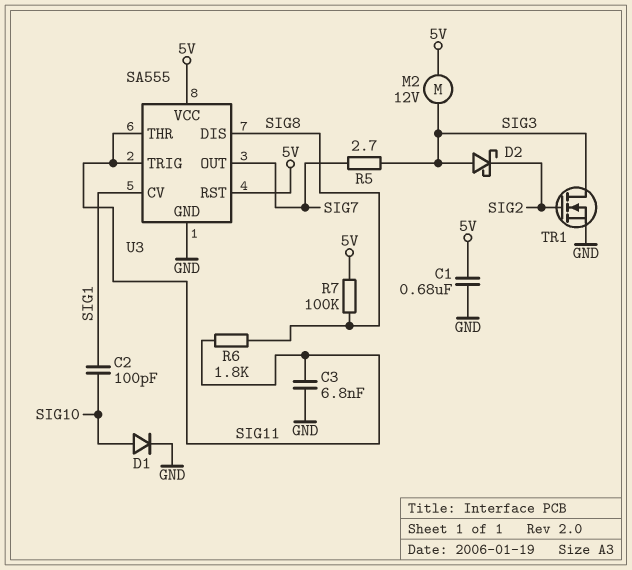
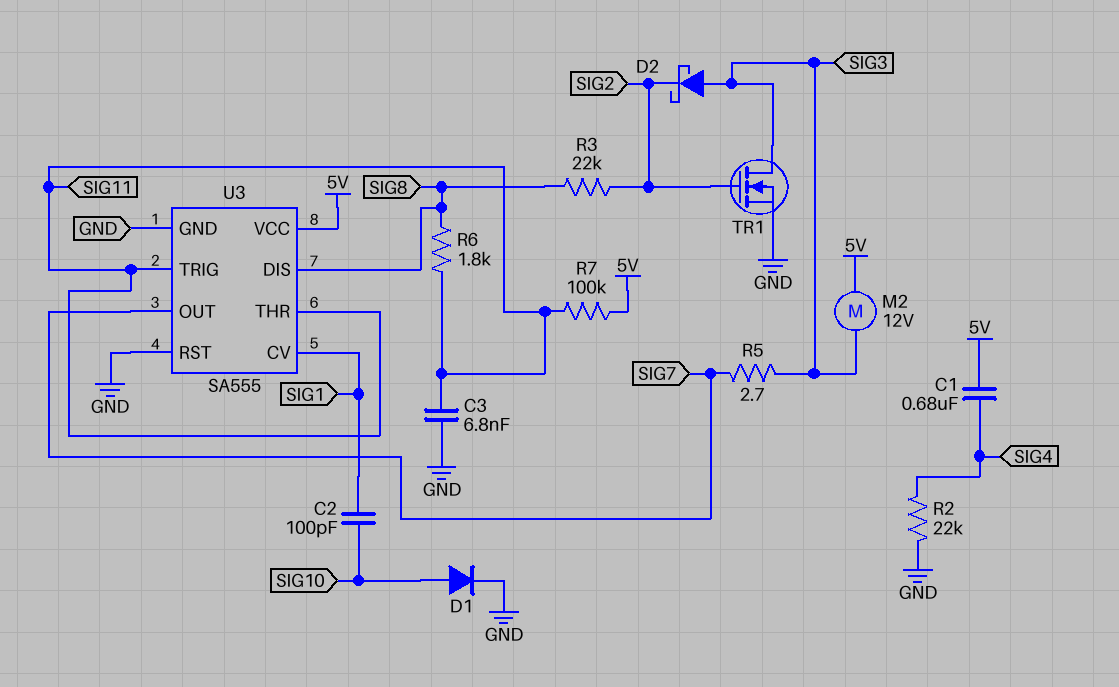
C1: 680nF (5V, GND) -> 680nF (5V, SIG4)
R2: none -> 22k (GND, SIG4)
R3: none -> 22k (SIG2, SIG8)
R7: 100k (5V, SIG8) -> 100k (5V, SIG11)
U3 pin RST: 5V -> GND

